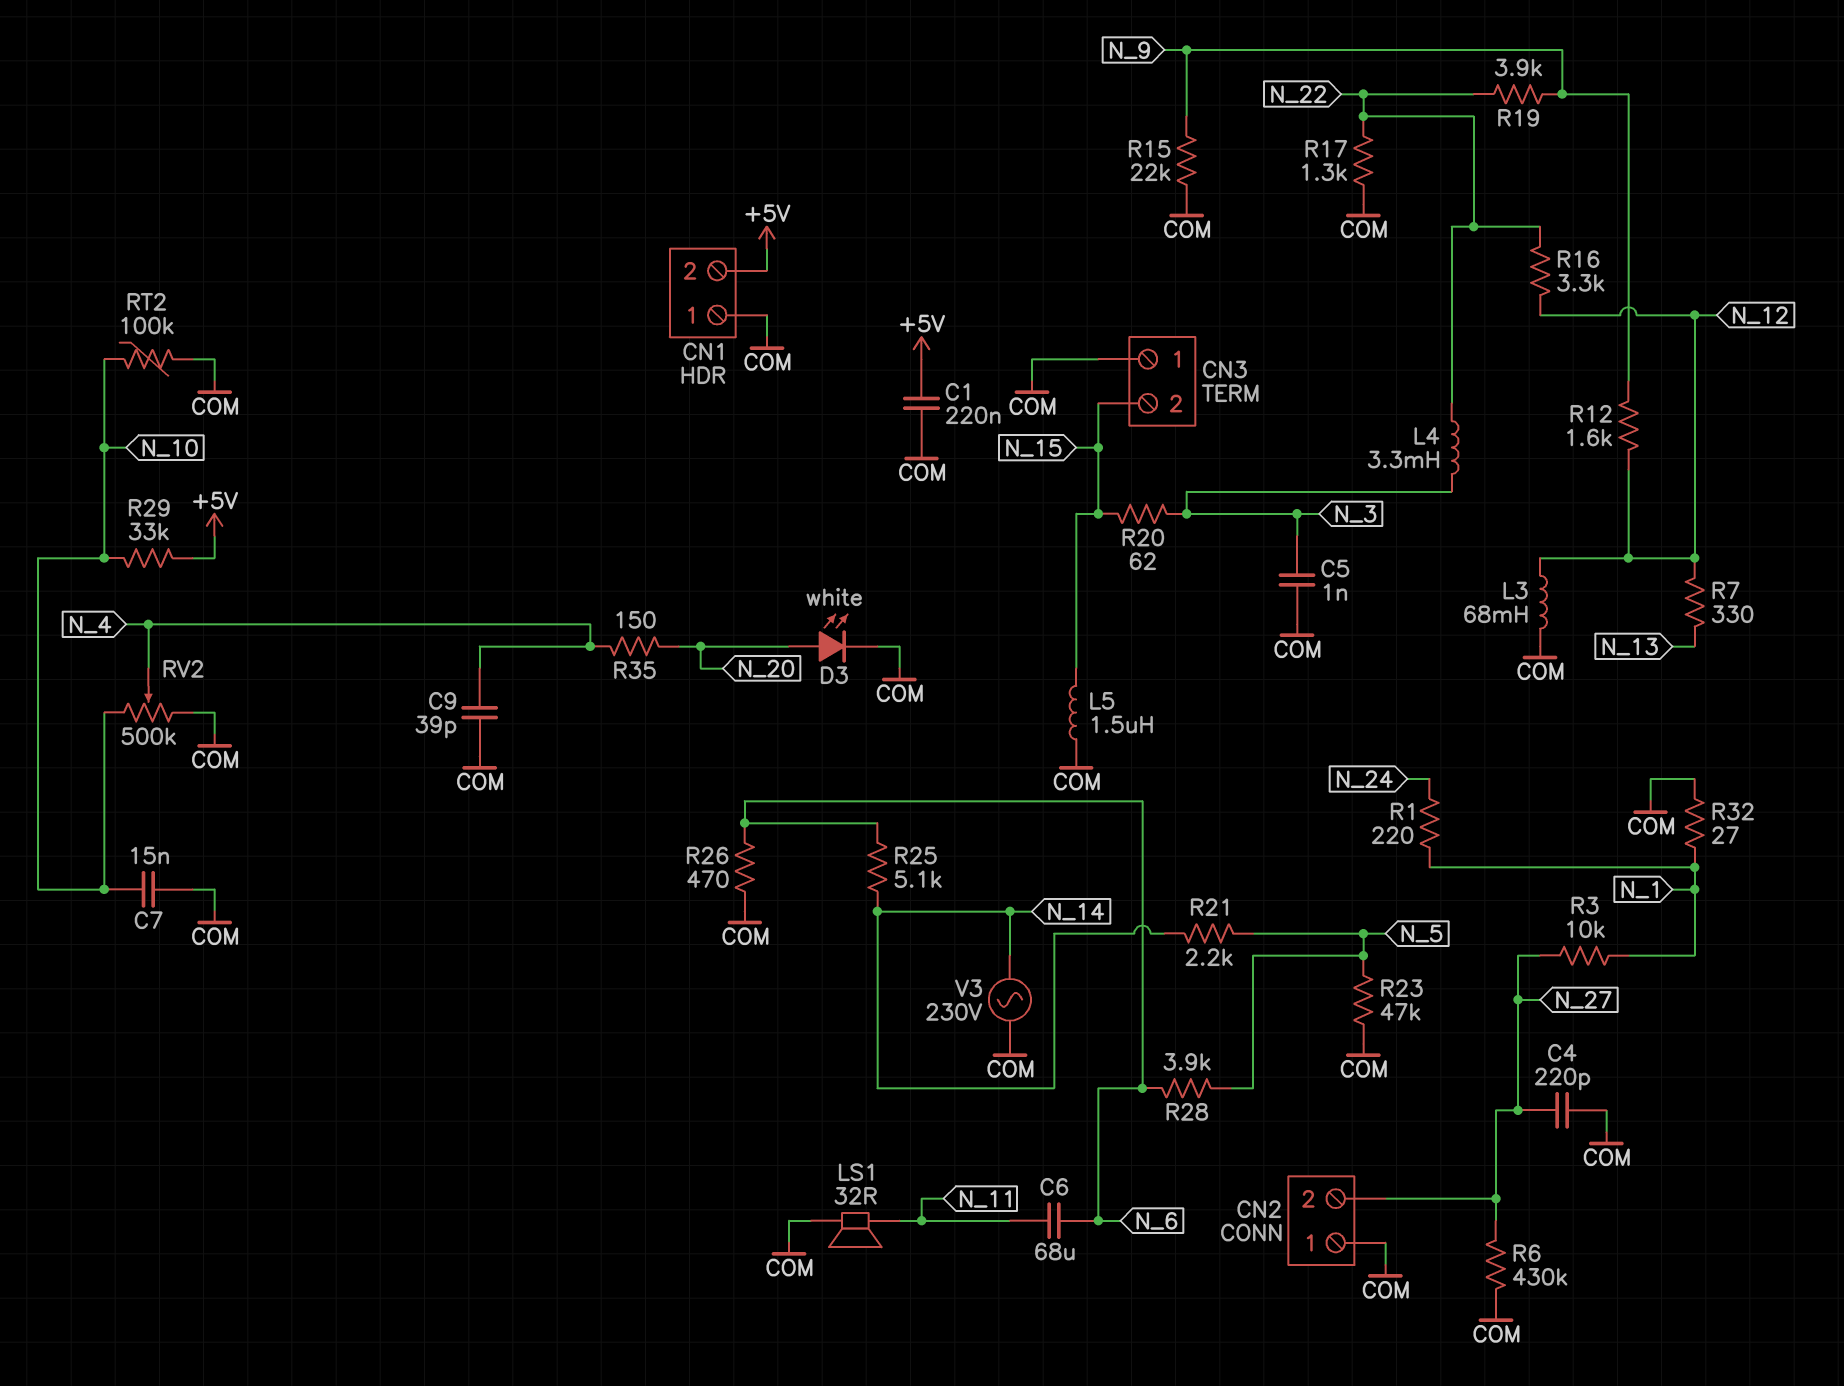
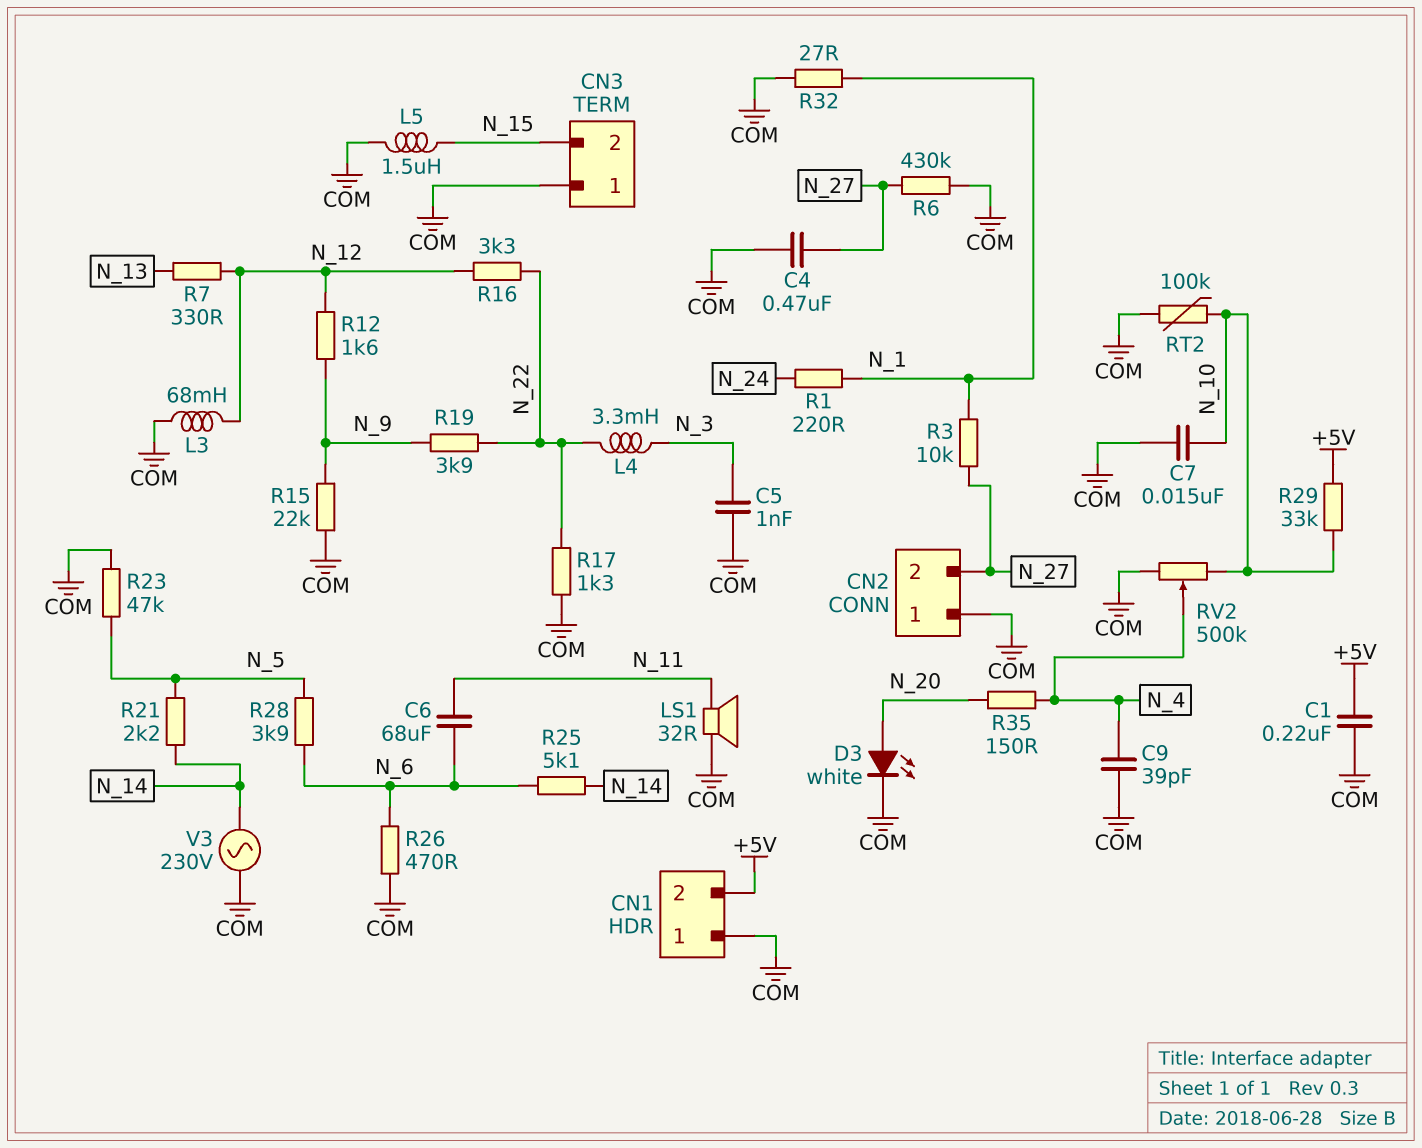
C4: 220pF (COM, N_27) -> 470nF (COM, N_27)
R20: 62 (N_3, N_15) -> none

